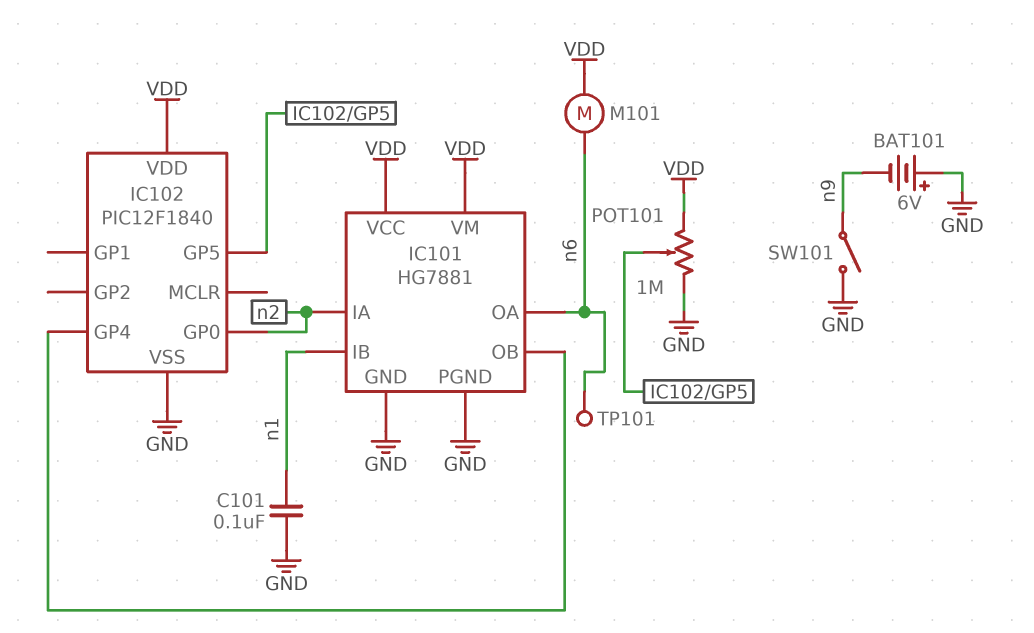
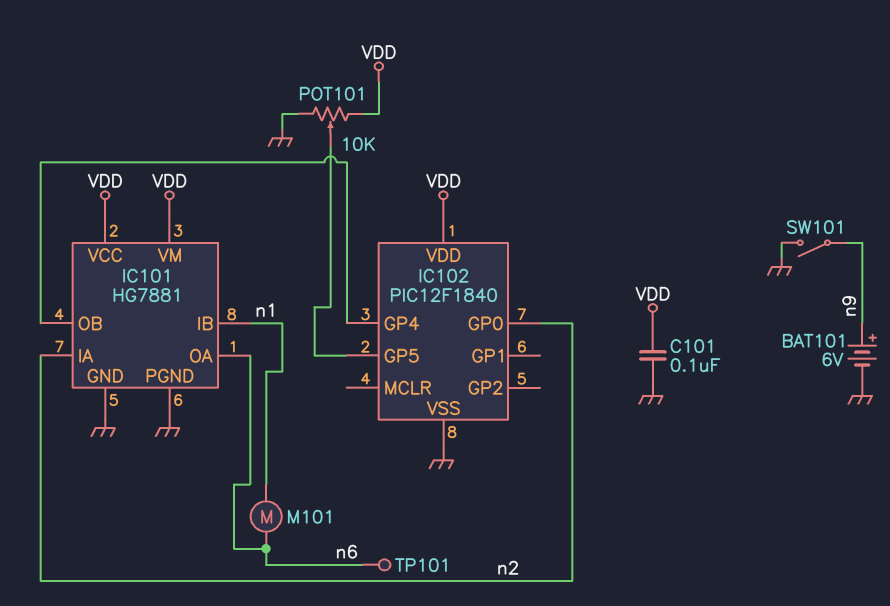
BAT101: 6V (plus GND, minus n9) -> 6V (plus n9, minus GND)
C101: 100nF (GND, n1) -> 100nF (GND, VDD)
M101: motor (VDD, n6) -> motor (n1, n6)
POT101: 1M (GND, VDD, wiper IC102/GP5) -> 10k (GND, VDD, wiper IC102/GP5)

